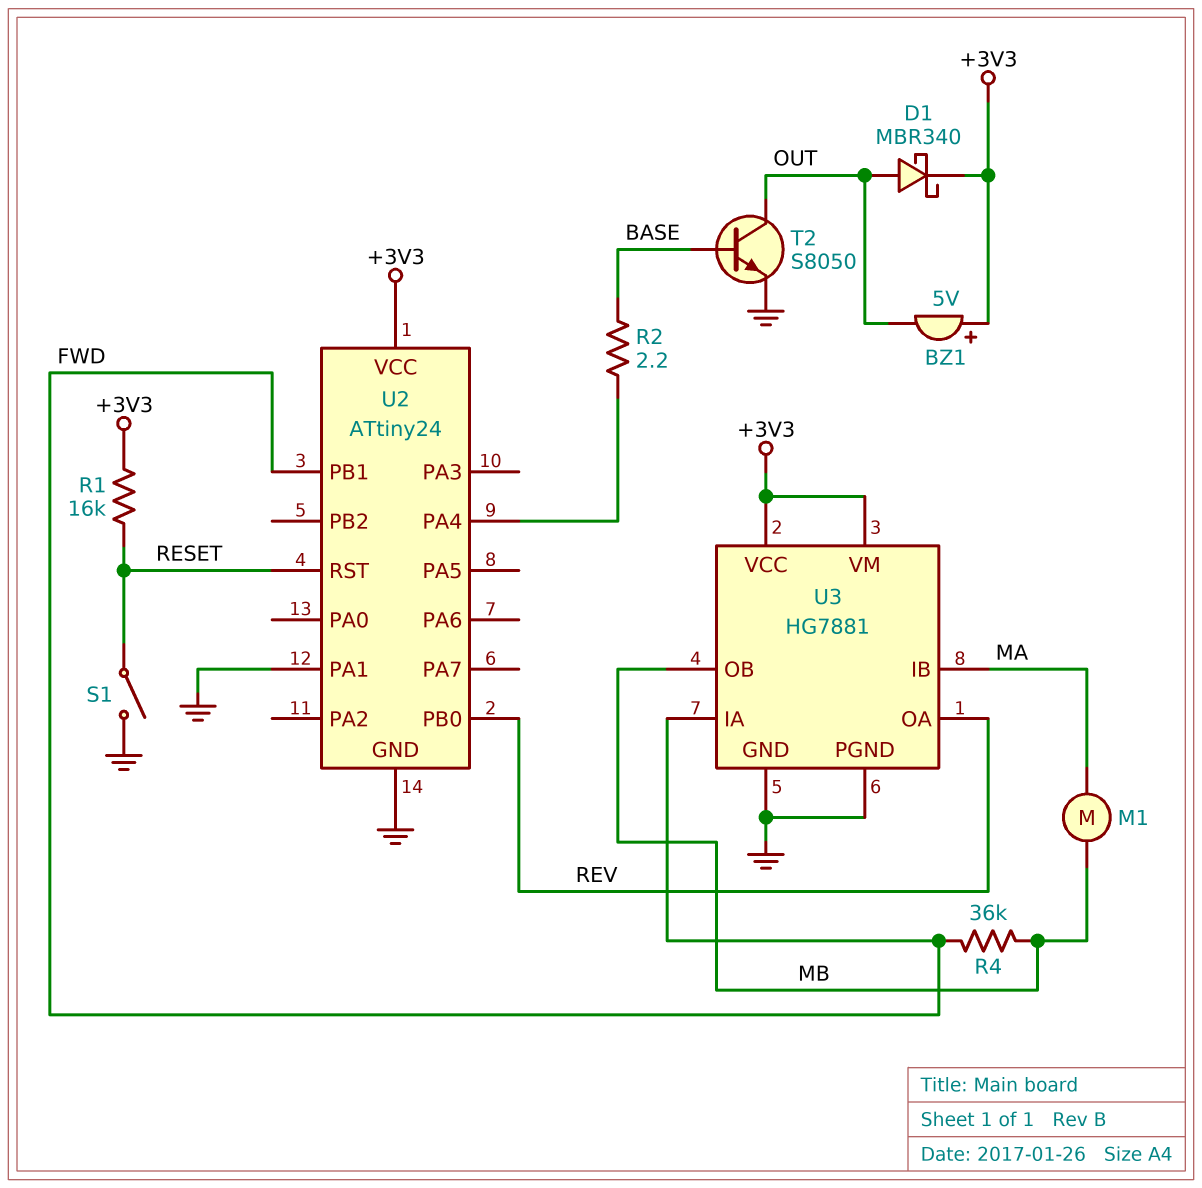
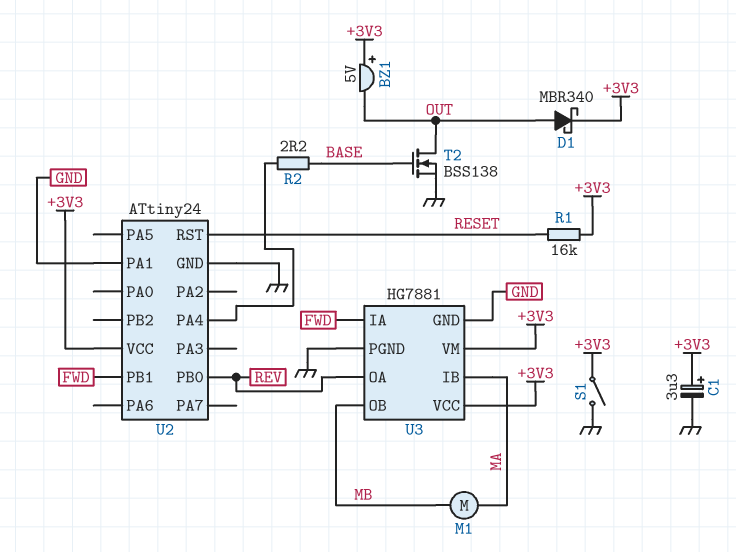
C1: none -> 3.3uF (plus +3V3, minus GND)
R4: 36k (FWD, MB) -> none
S1: switch (GND, RESET) -> switch (+3V3, GND)
T2: NPN S8050 (B BASE, C OUT, E GND) -> NMOS BSS138 (G BASE, D OUT, S GND)

